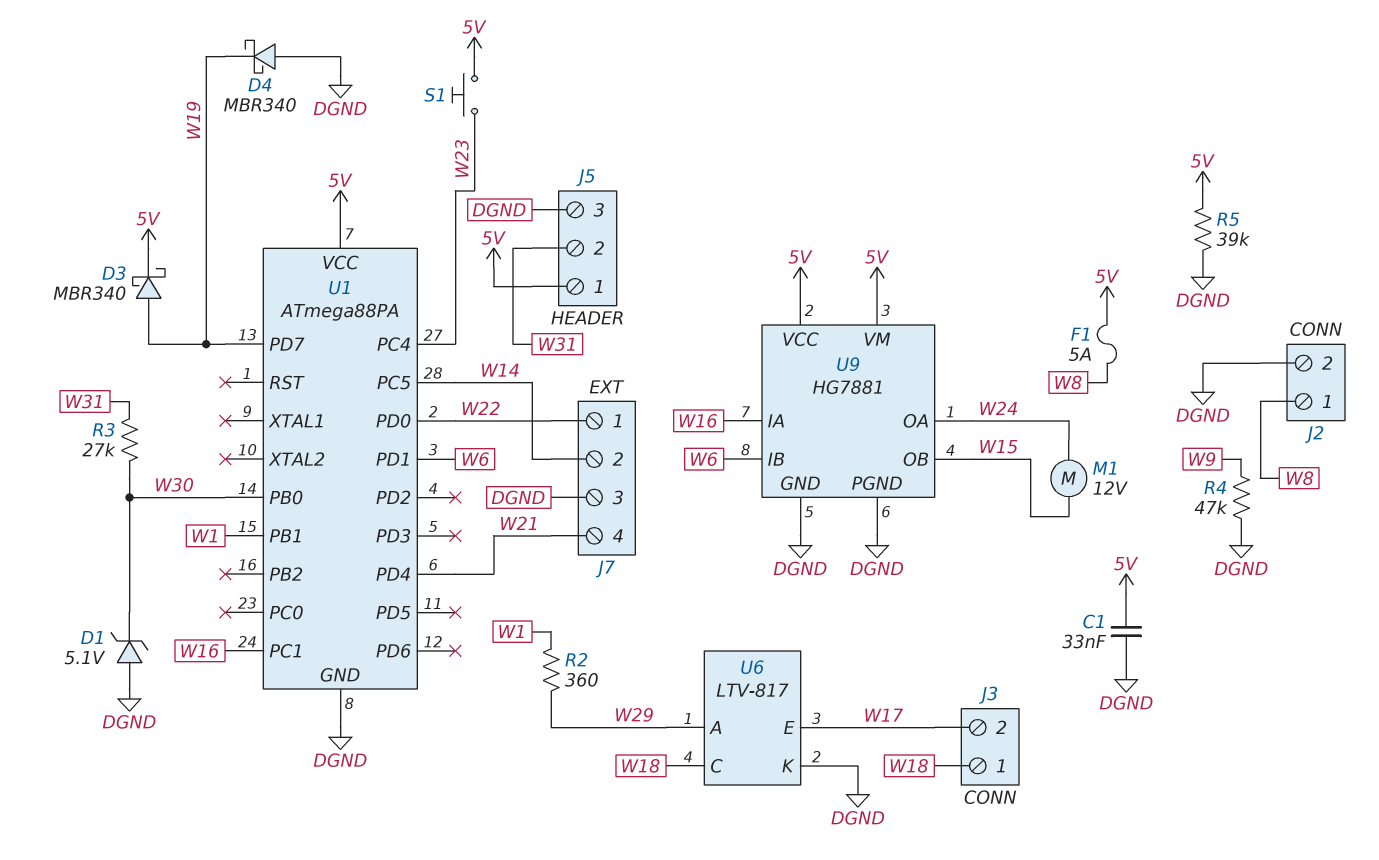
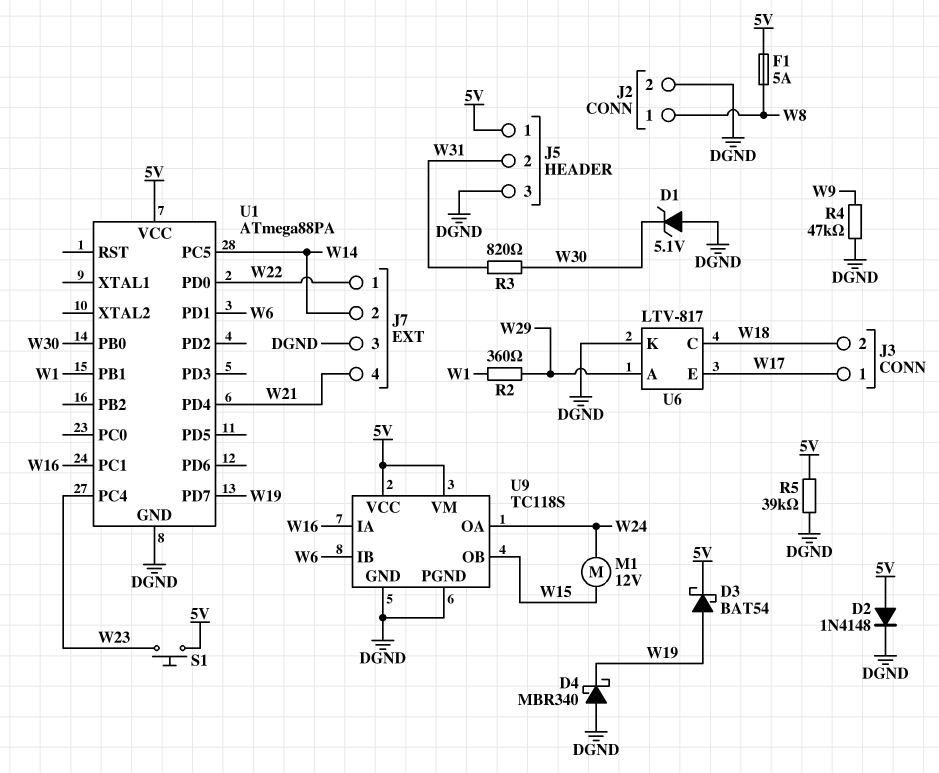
C1: 33nF (5V, DGND) -> none
D2: none -> diode 1N4148 (A 5V, K DGND)
D3: schottky MBR340 (A W19, K 5V) -> schottky BAT54 (A W19, K 5V)
J3 pin 1: W18 -> W17
J3 pin 2: W17 -> W18
R3: 27k (W30, W31) -> 820 (W30, W31)
U9: HG7881 -> TC118S

